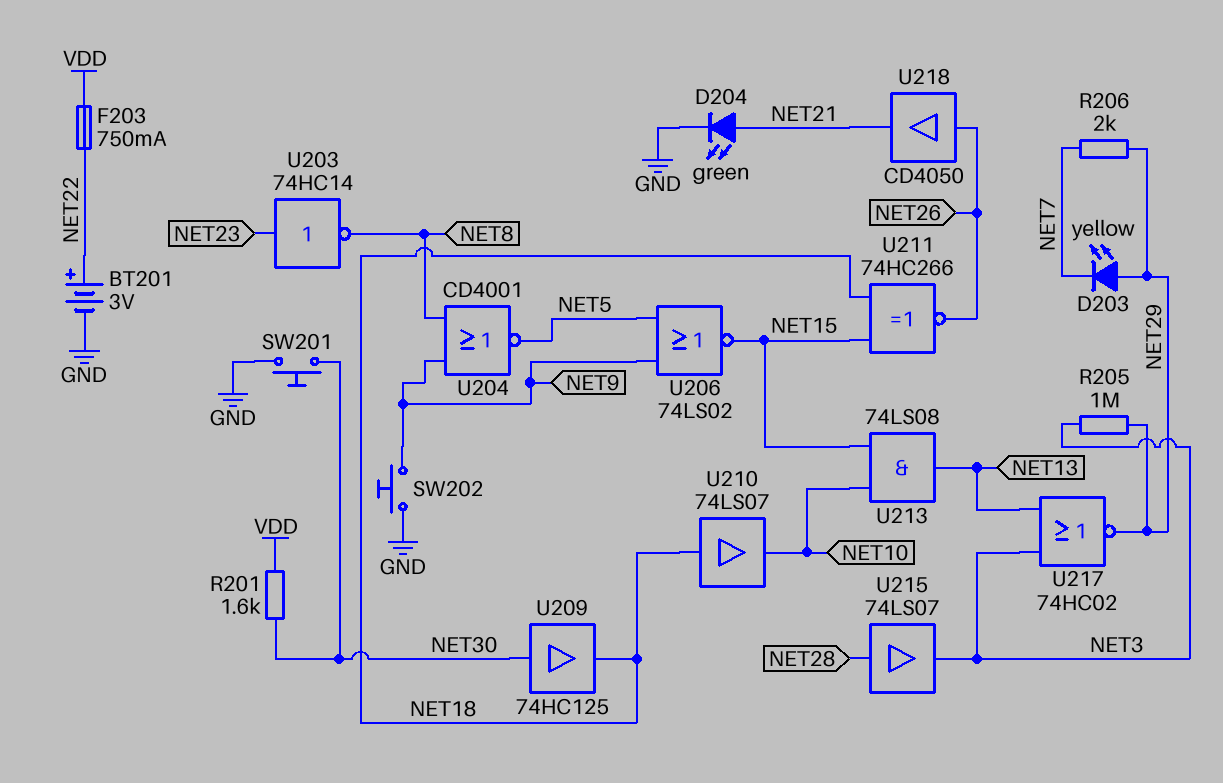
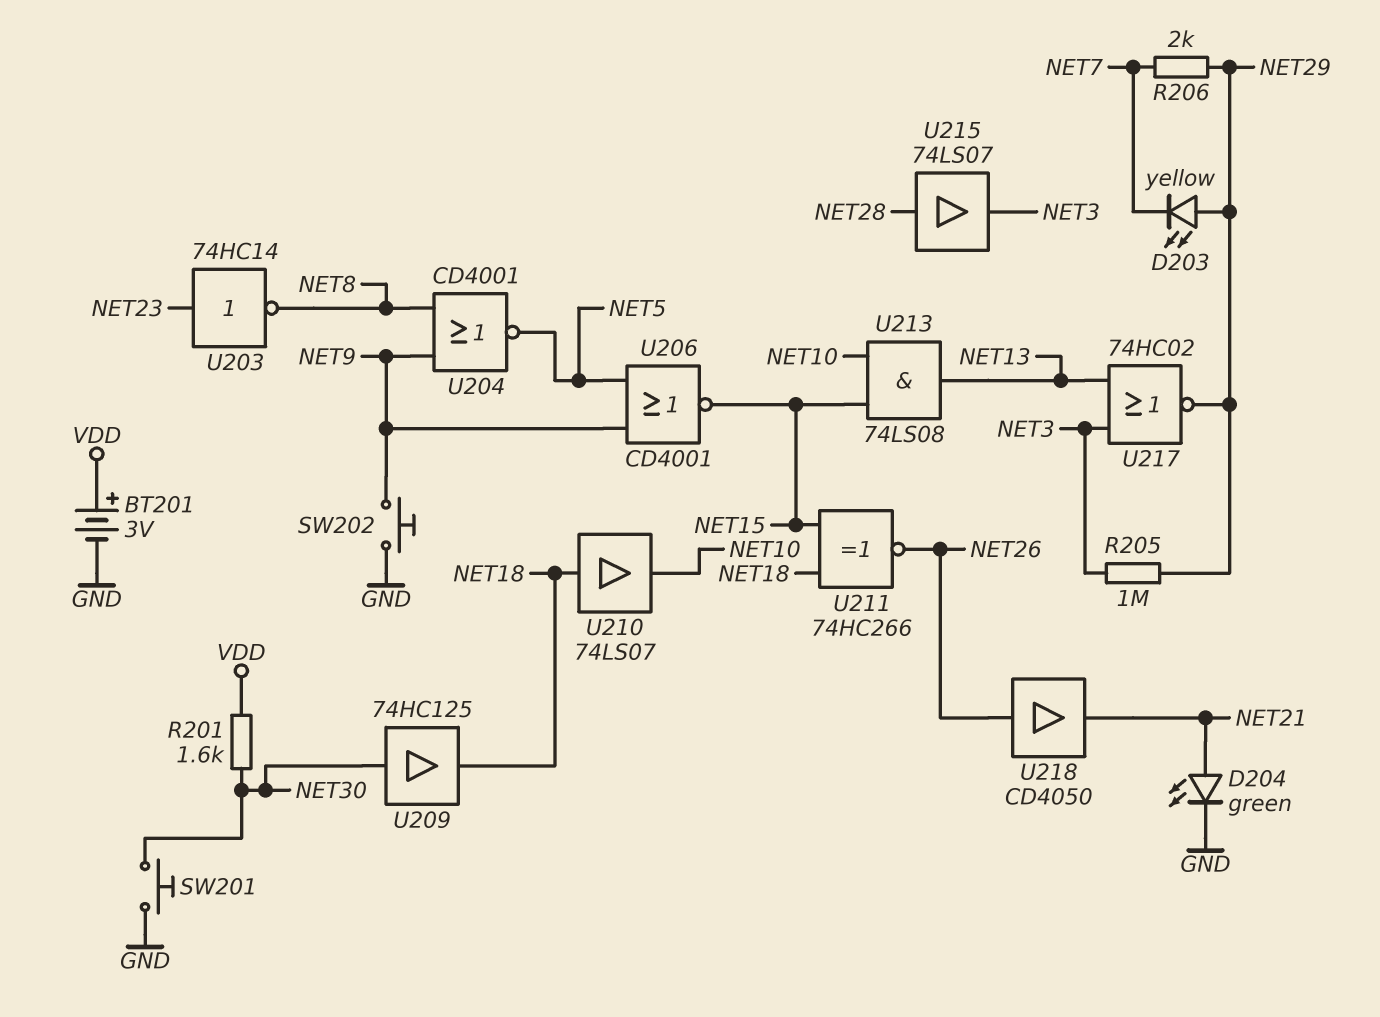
BT201: 3V (plus NET22, minus GND) -> 3V (plus VDD, minus GND)
F203: 750mA (NET22, VDD) -> none
U206: NOR 74LS02 (in NET5, in NET9, out NET15) -> NOR CD4001 (in NET5, in NET9, out NET15)

